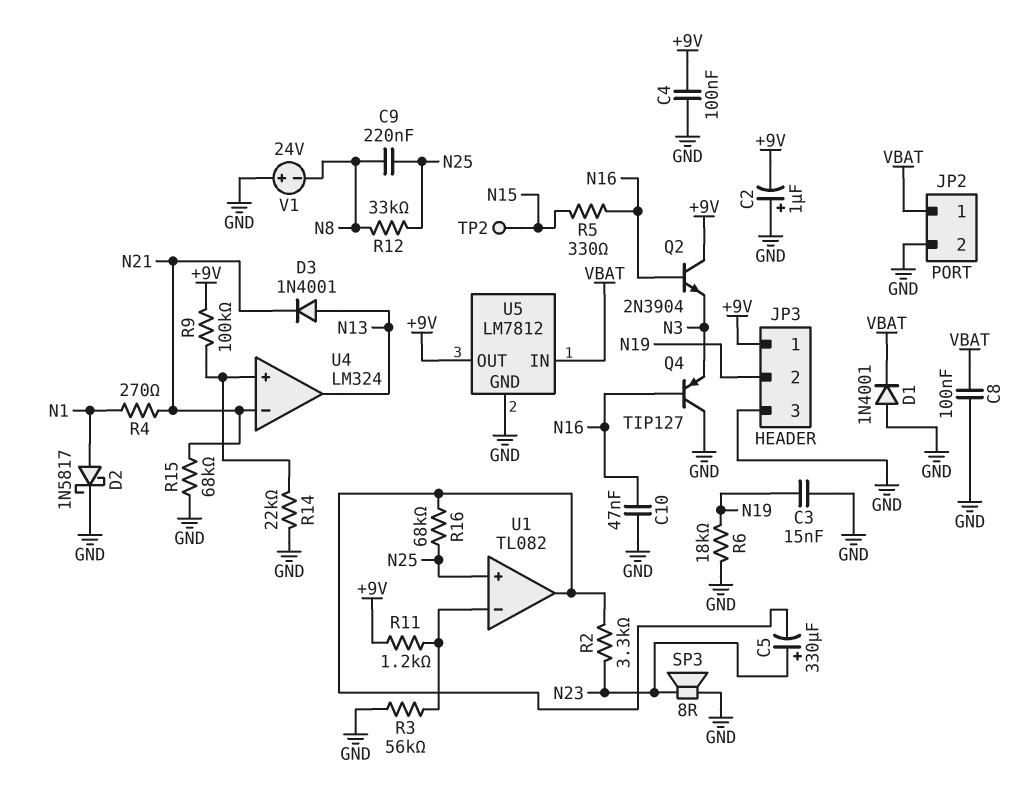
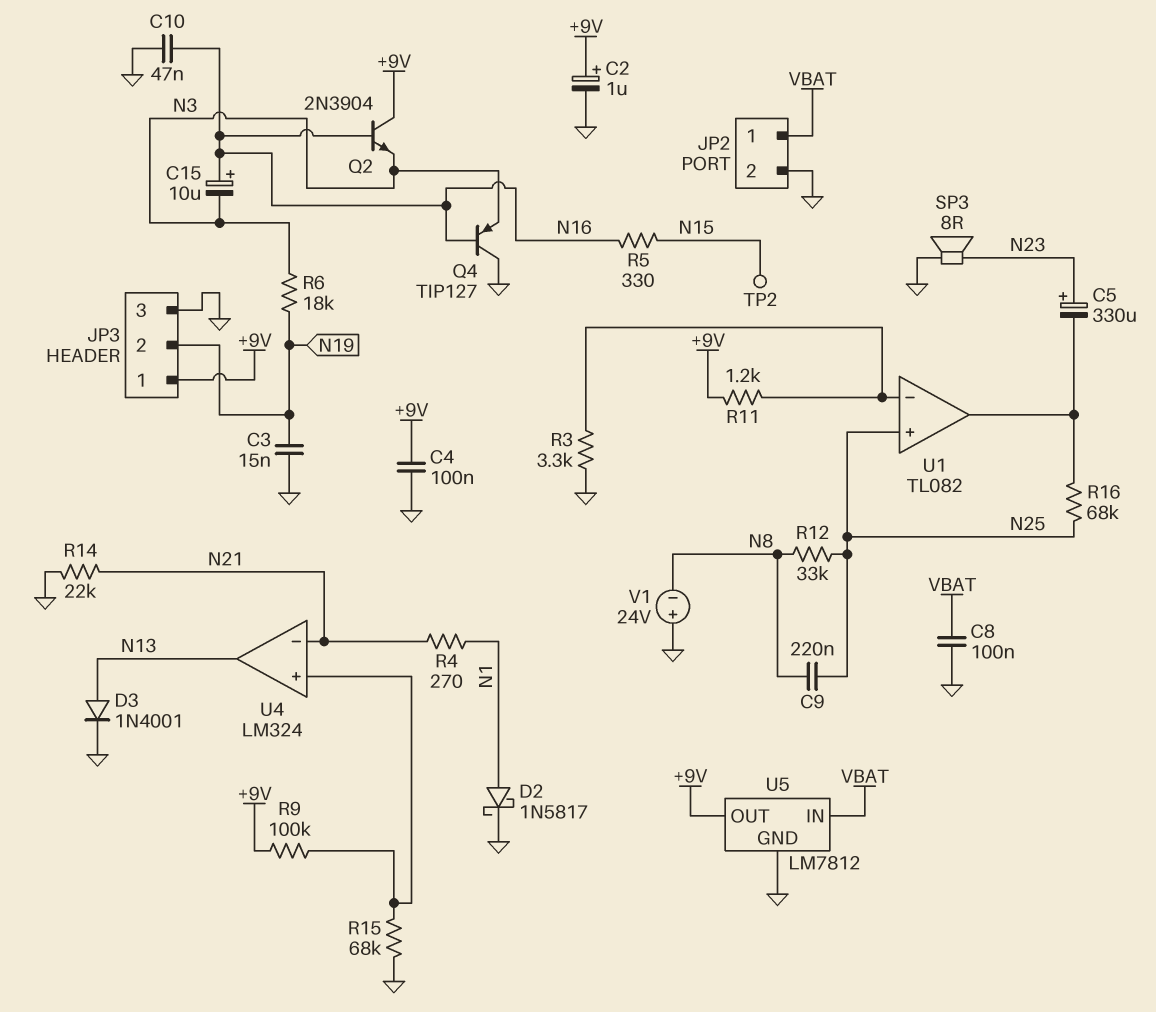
C2: 1uF (plus GND, minus +9V) -> 1uF (plus +9V, minus GND)
C15: none -> 10uF (plus N16, minus N3)
D1: diode 1N4001 (A GND, K VBAT) -> none
D3: diode 1N4001 (A N13, K N21) -> diode 1N4001 (A N13, K GND)
R2: 3.3k (N23, U1/out) -> none
R3: 56k (GND, U1/in-) -> 3.3k (GND, U1/in-)
R6: 18k (GND, N19) -> 18k (N3, N19)
R14: 22k (GND, U4/in+) -> 22k (GND, N21)
R15: 68k (GND, N21) -> 68k (GND, U4/in+)

